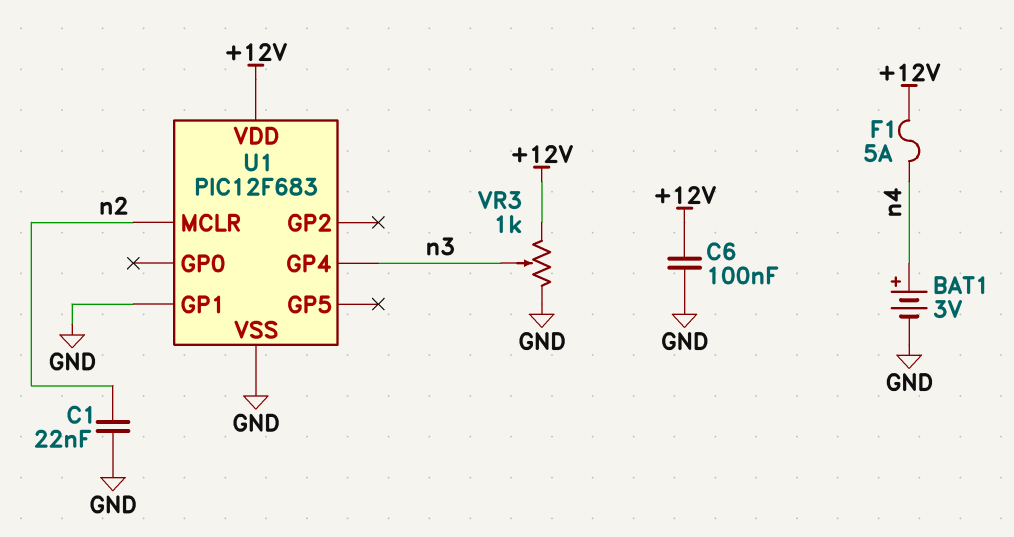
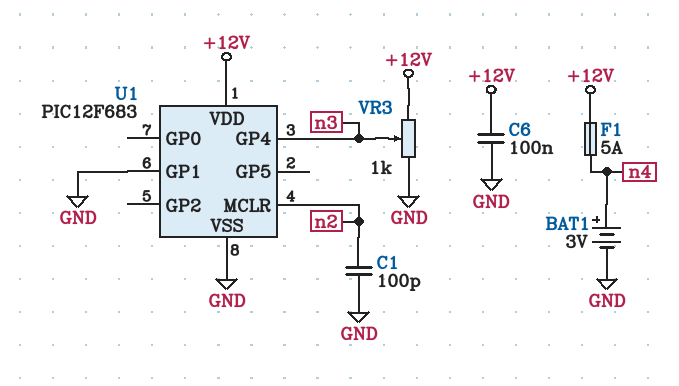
C1: 22nF (GND, n2) -> 100pF (GND, n2)

